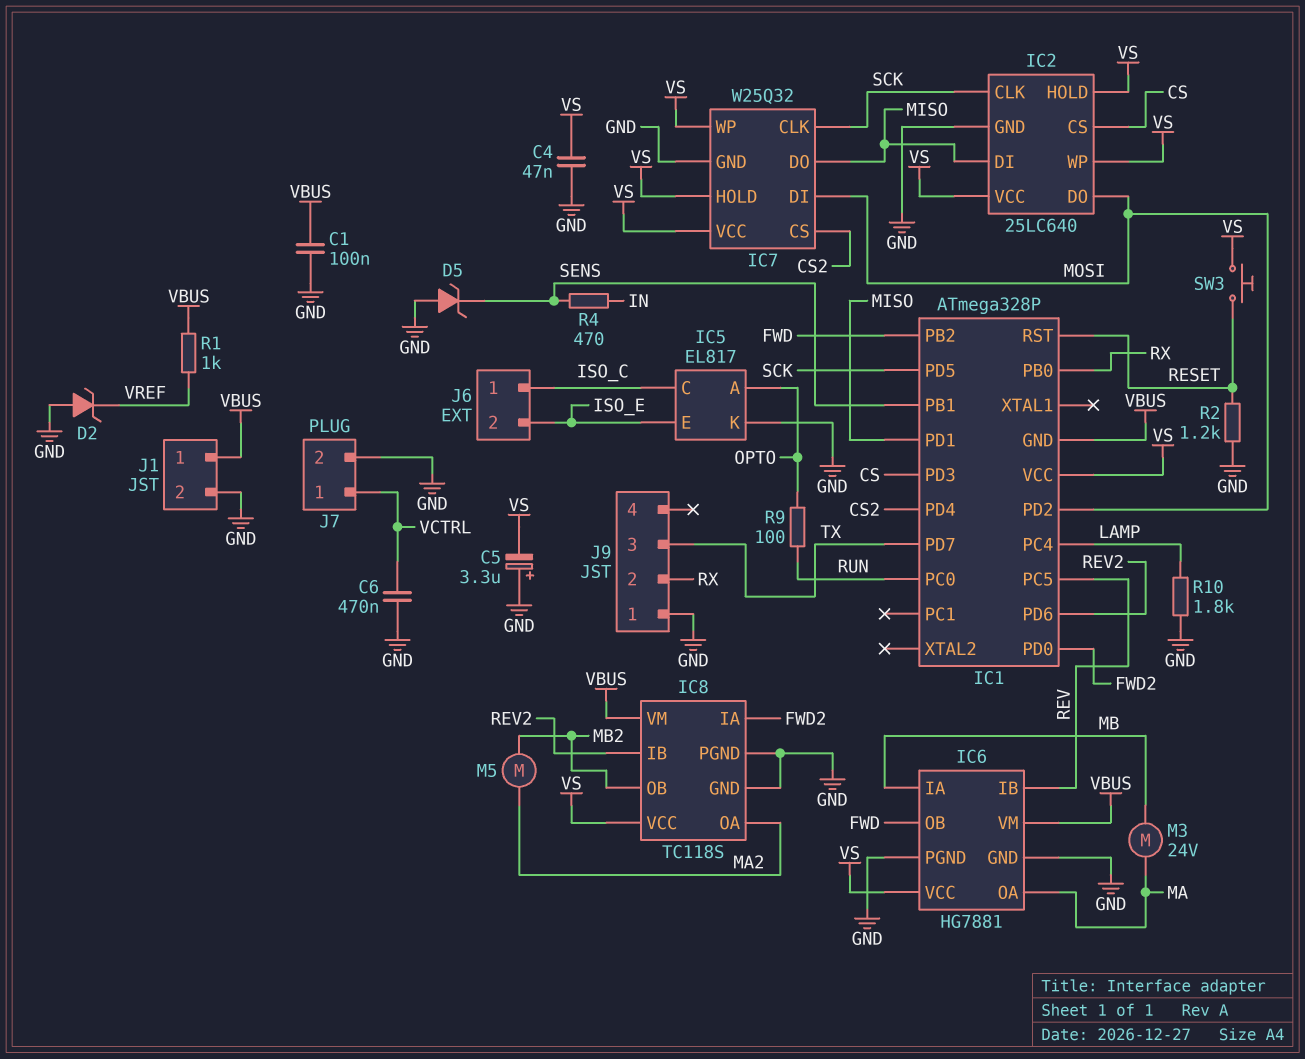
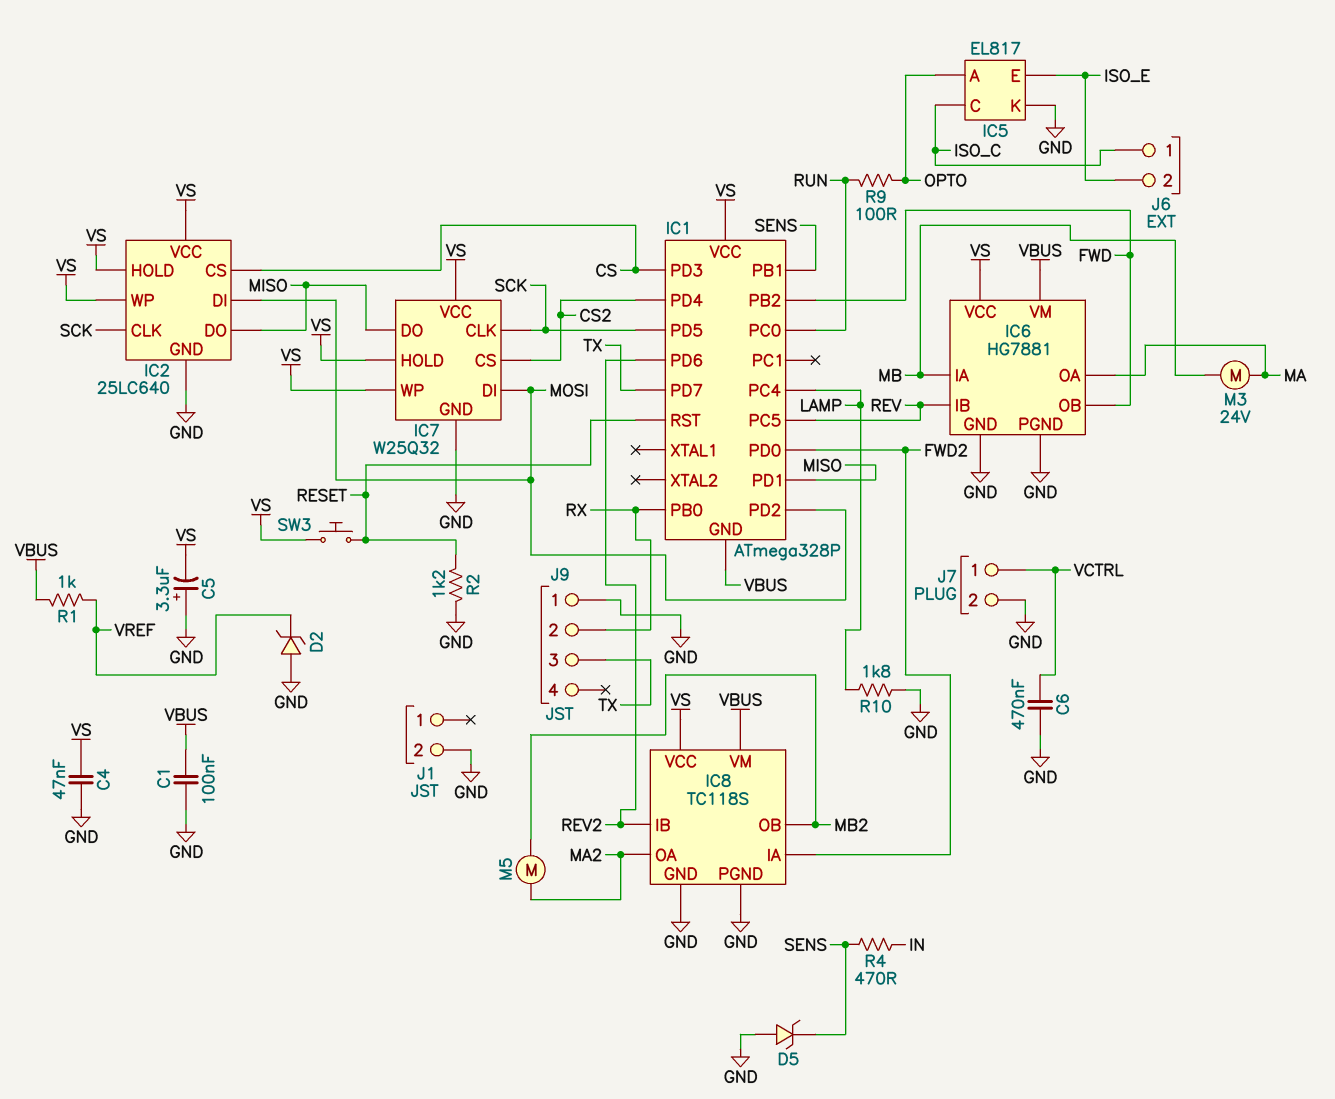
IC2 pin DI: MISO -> MOSI
IC2 pin DO: MOSI -> MISO
J1 pin 1: VBUS -> none

